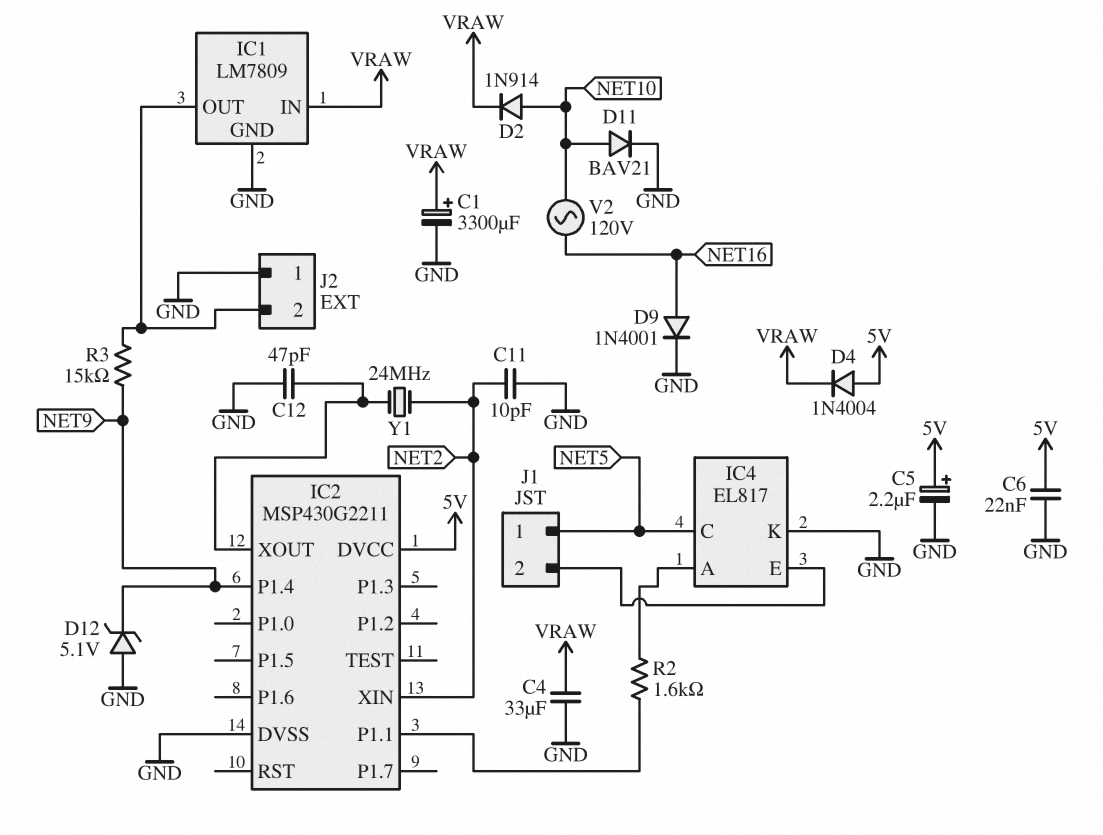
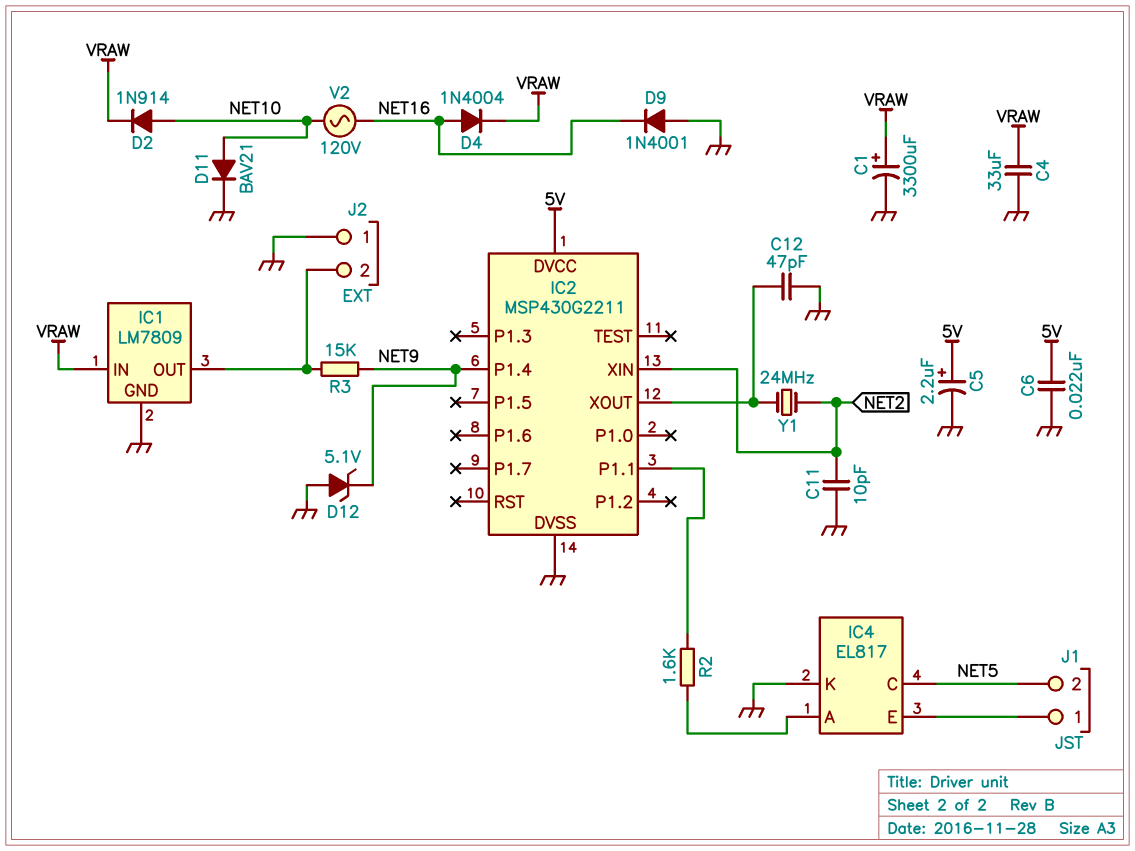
D4: diode 1N4004 (A 5V, K VRAW) -> diode 1N4004 (A NET16, K VRAW)
D9: diode 1N4001 (A NET16, K GND) -> diode 1N4001 (A GND, K NET16)
J1 pin 1: NET5 -> IC4/E
J1 pin 2: IC4/E -> NET5

